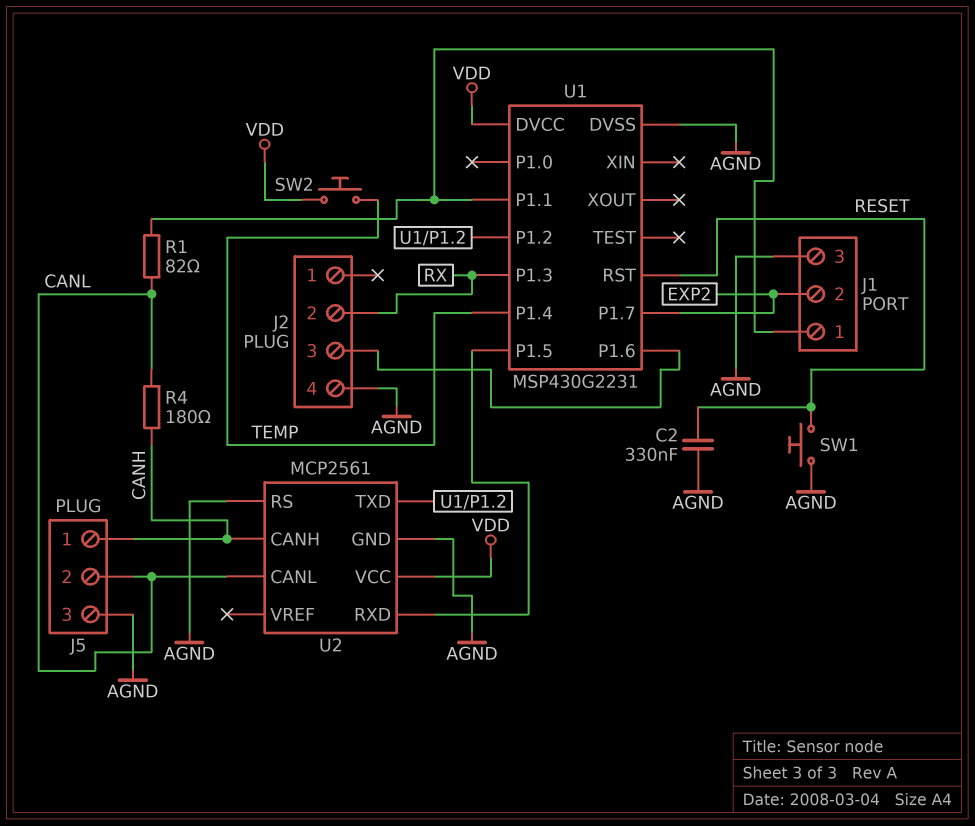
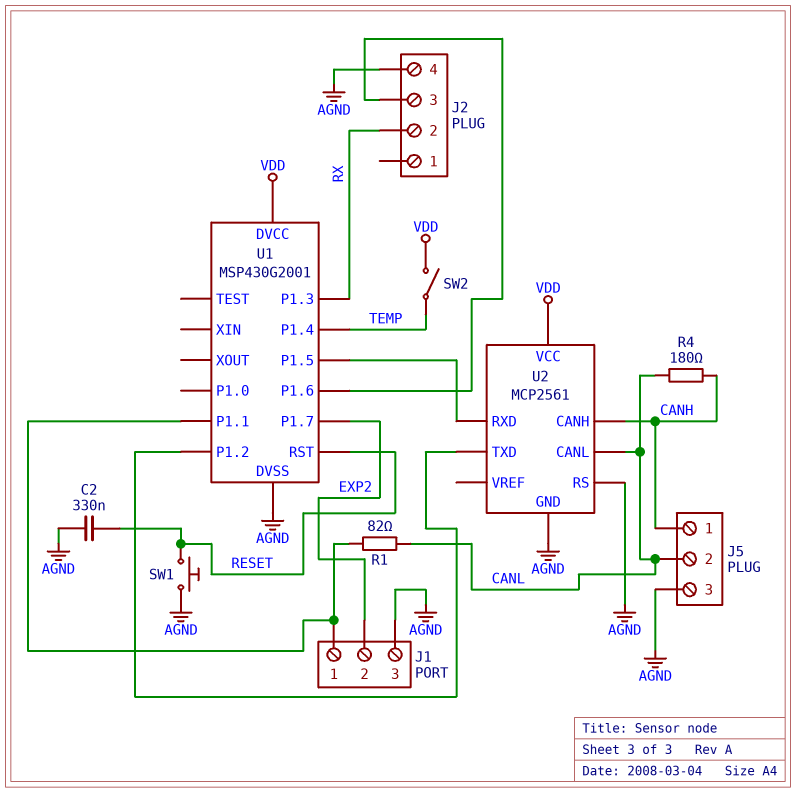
SW2: button (TEMP, VDD) -> switch (TEMP, VDD)
U1: MSP430G2231 -> MSP430G2001

